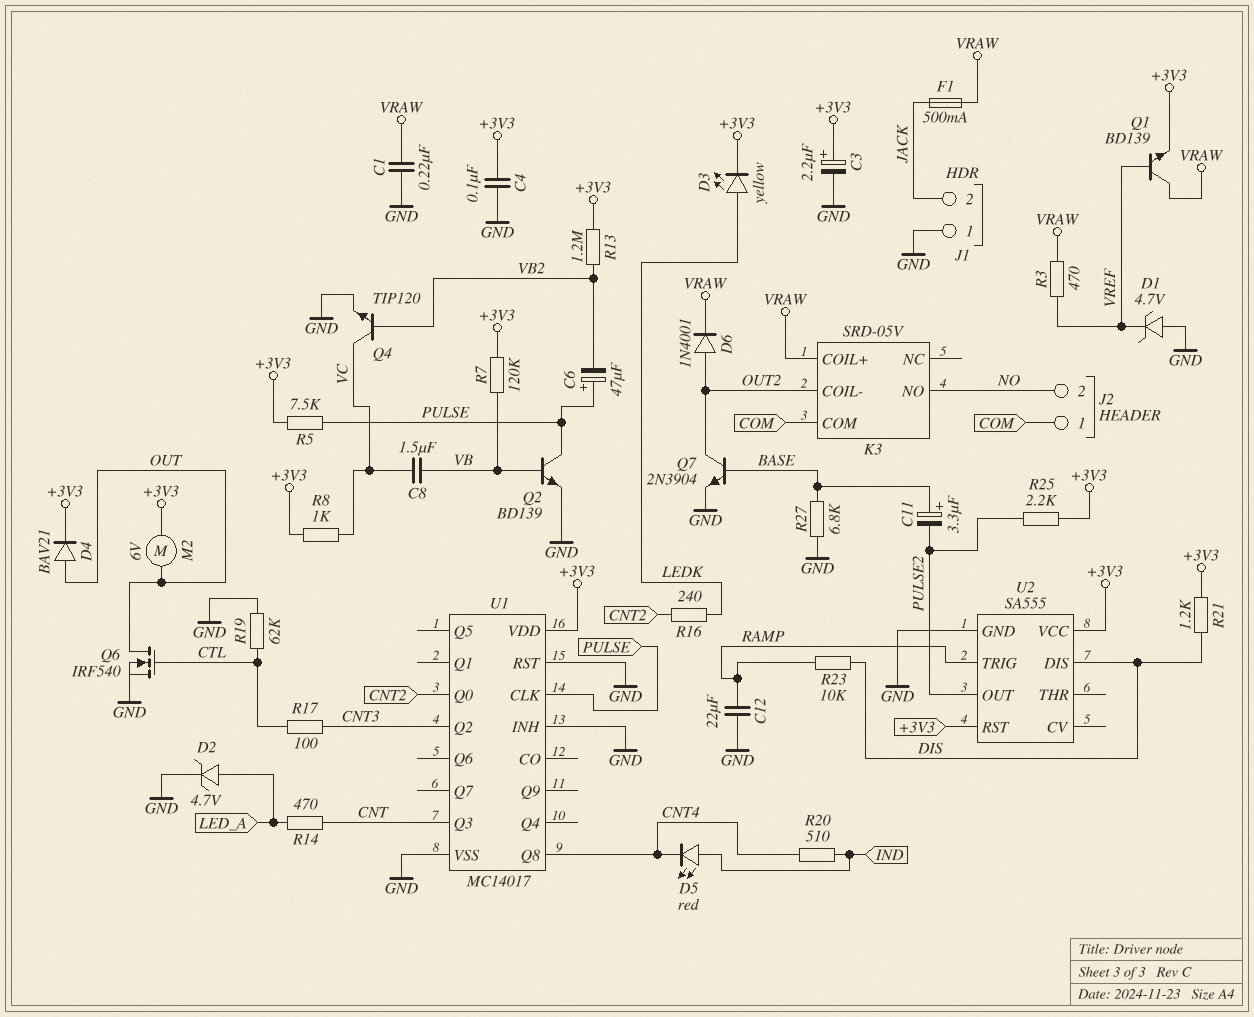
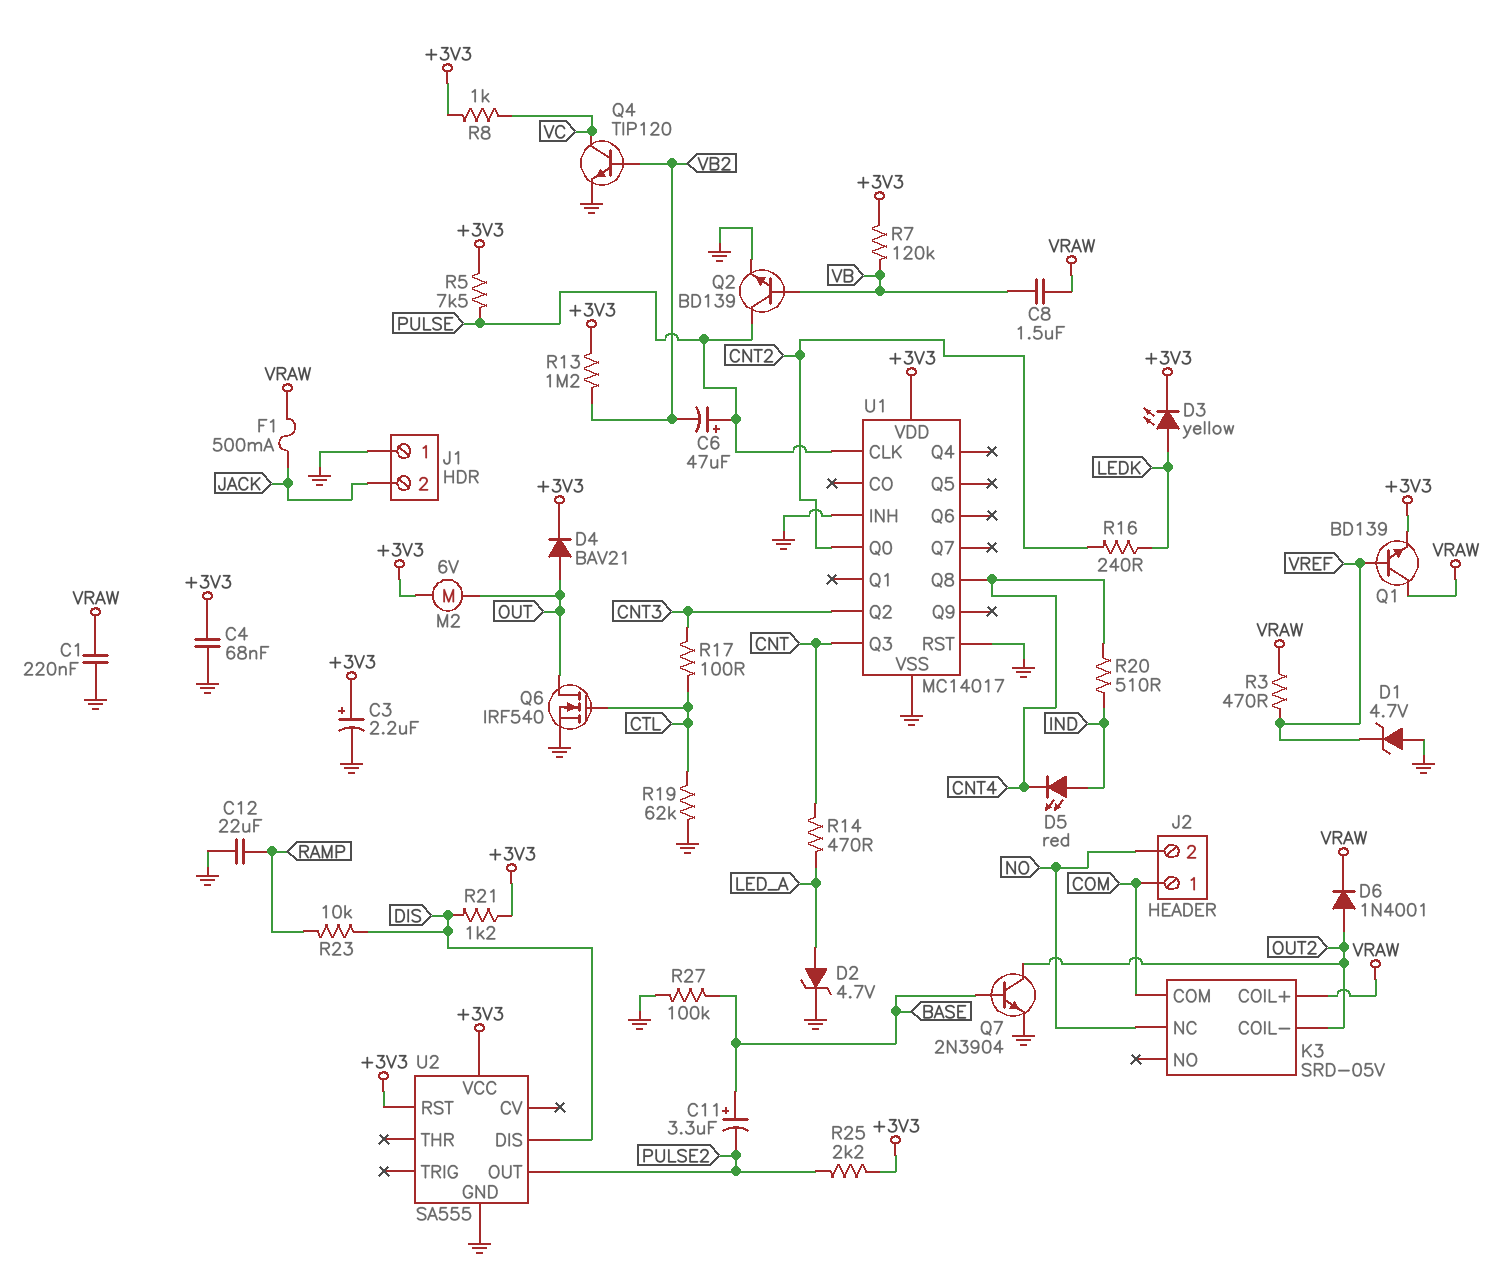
C4: 100nF (+3V3, GND) -> 68nF (+3V3, GND)
C8: 1.5uF (VB, VC) -> 1.5uF (VB, VRAW)
K3 pin NC: none -> NO
K3 pin NO: NO -> none
R27: 6.8k (BASE, GND) -> 100k (BASE, GND)
U2 pin TRIG: RAMP -> none

